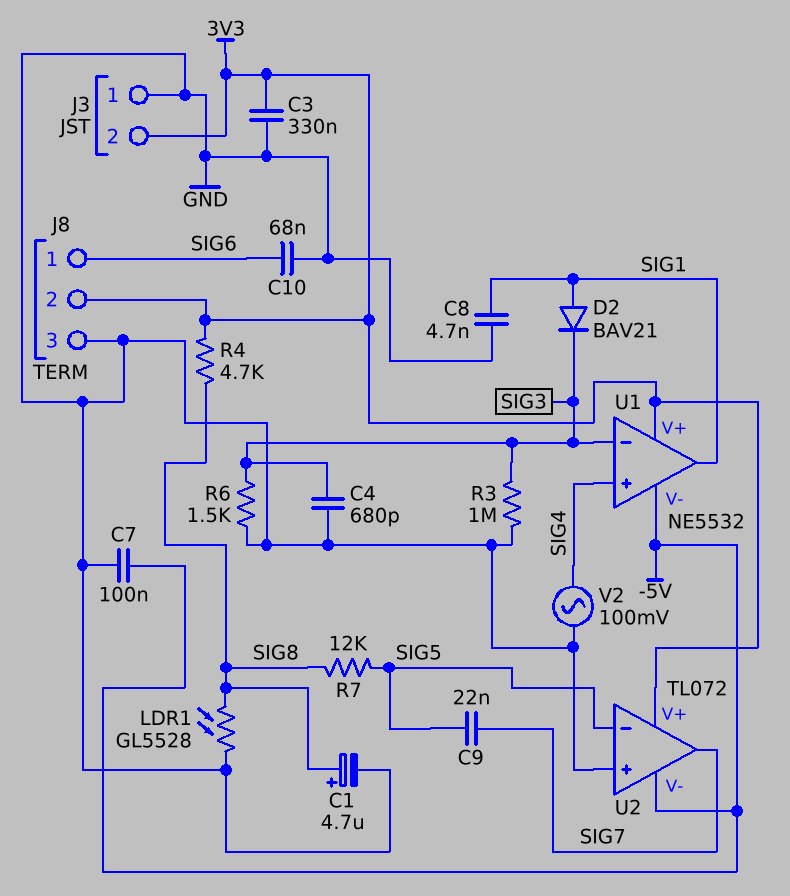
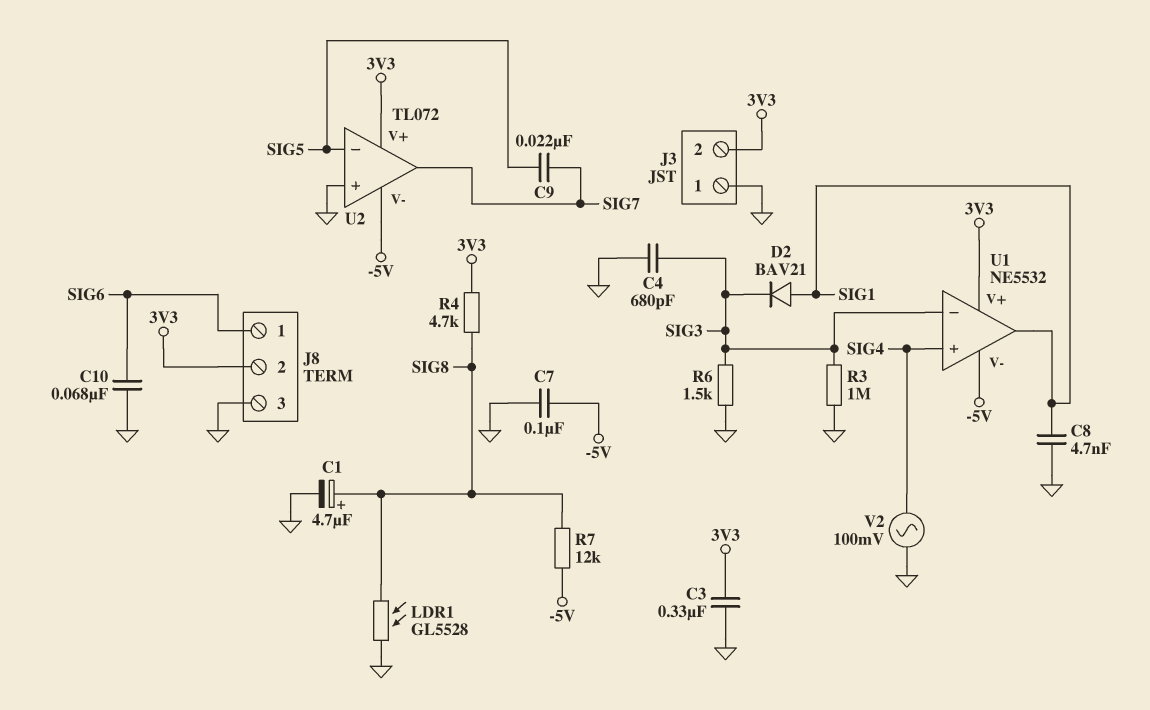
R7: 12k (SIG5, SIG8) -> 12k (-5V, SIG8)

